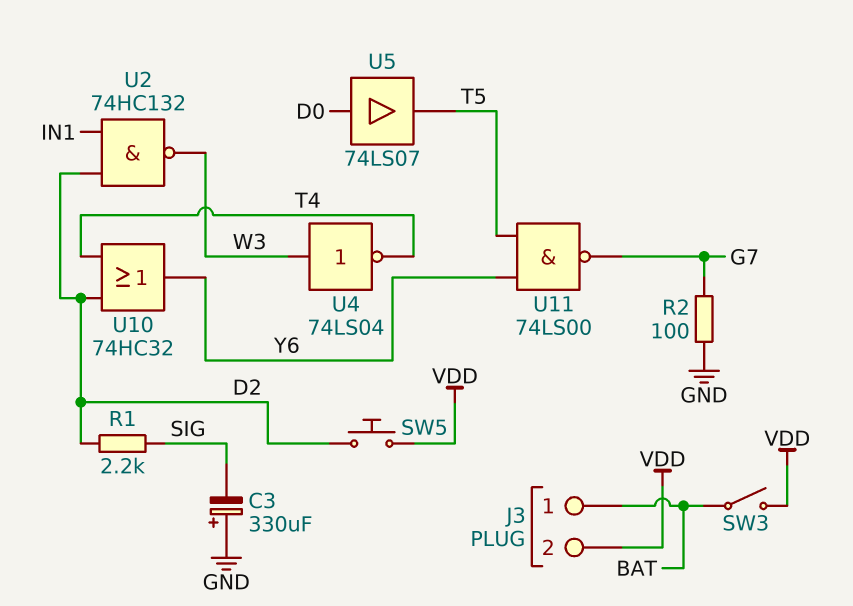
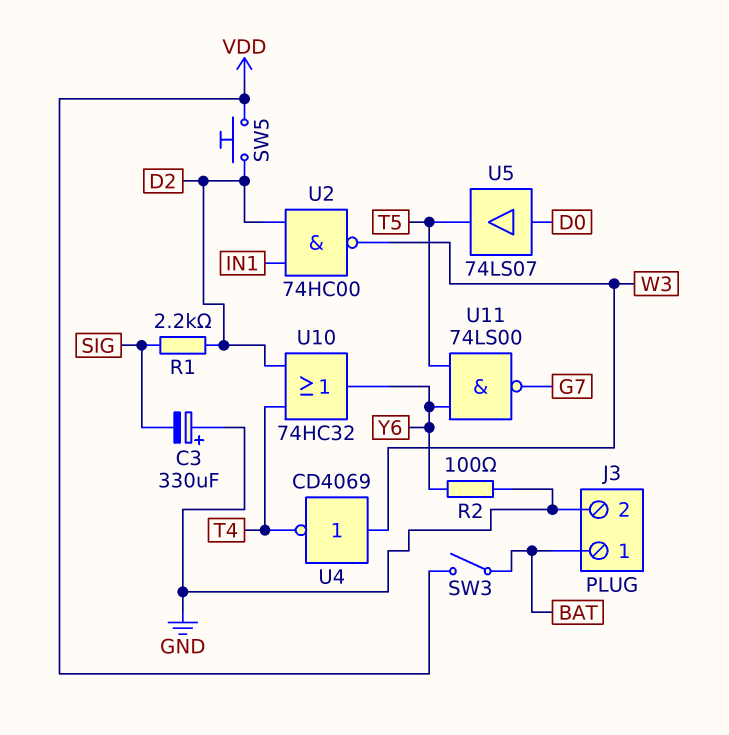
J3 pin 2: VDD -> GND
R2: 100 (G7, GND) -> 100 (GND, Y6)
U2: NAND 74HC132 (in D2, in IN1, out W3) -> NAND 74HC00 (in D2, in IN1, out W3)
U4: NOT 74LS04 (in W3, out T4) -> NOT CD4069 (in W3, out T4)

